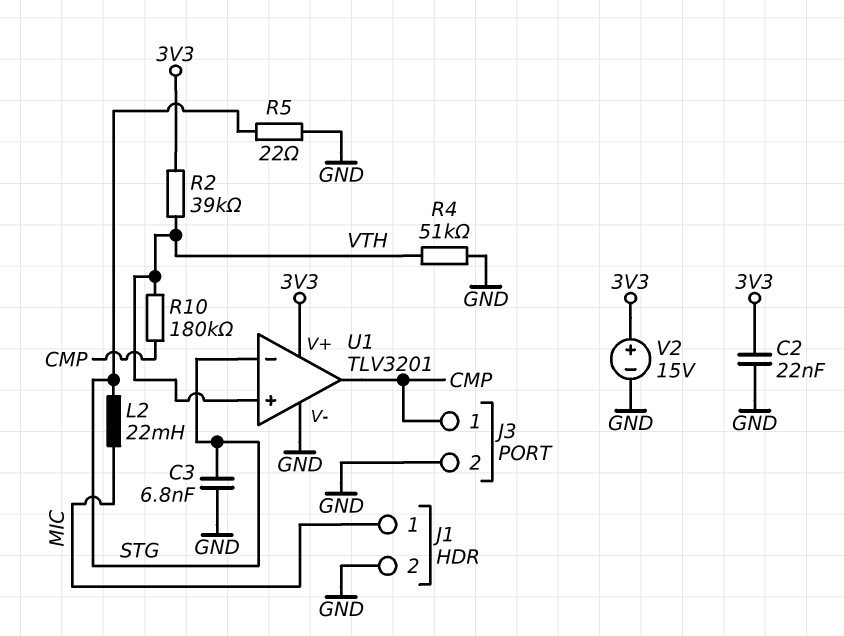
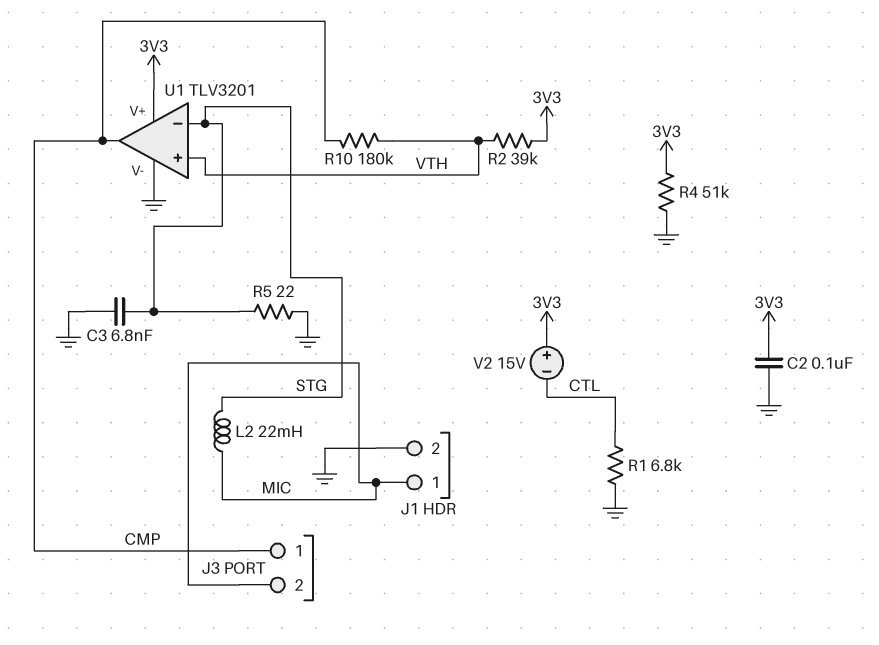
C2: 22nF (3V3, GND) -> 100nF (3V3, GND)
J3 pin 2: GND -> MIC
R1: none -> 6.8k (CTL, GND)
R4: 51k (GND, VTH) -> 51k (3V3, GND)
V2: 15V (plus 3V3, minus GND) -> 15V (plus 3V3, minus CTL)

